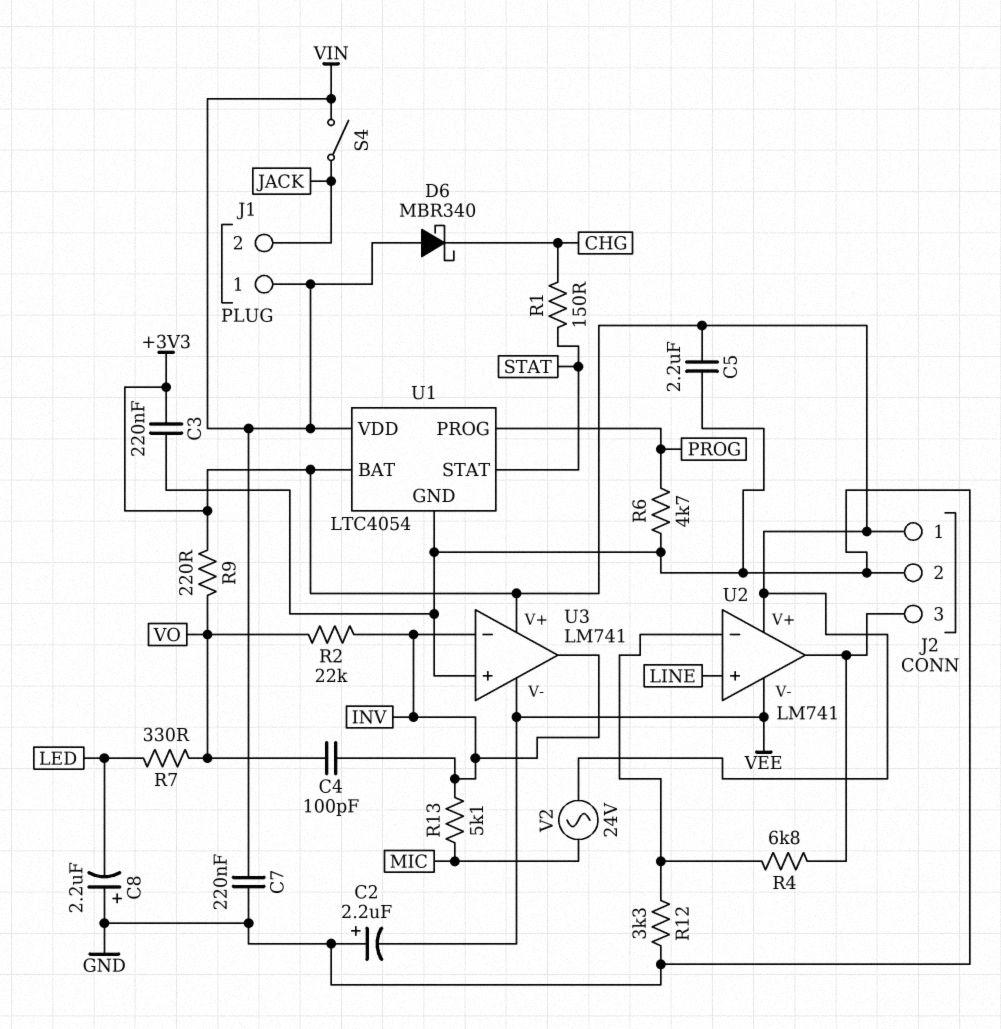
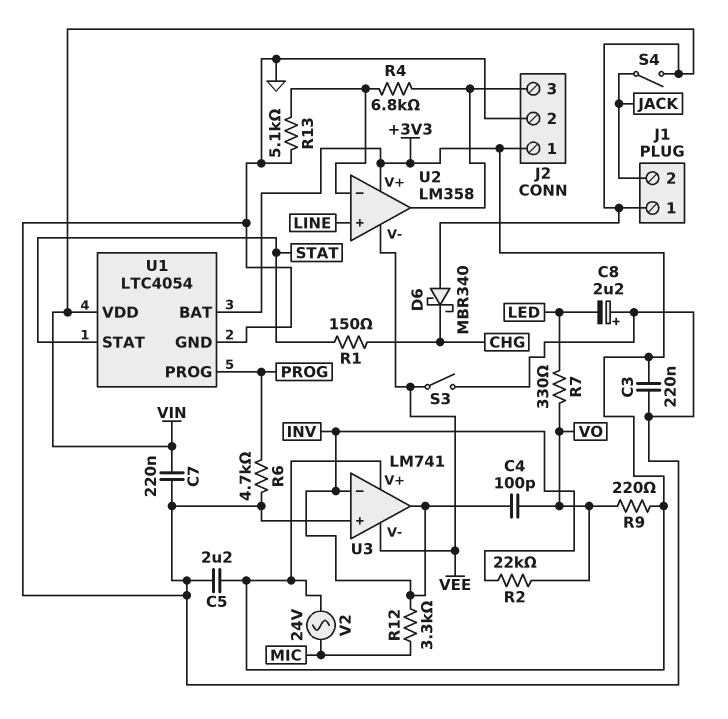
C2: 2.2uF (plus GND, minus VEE) -> none
R12: 3.3k (GND, U2/in-) -> 3.3k (INV, MIC)
R13: 5.1k (INV, MIC) -> 5.1k (GND, U2/in-)
S3: none -> switch (GND, VEE)
U2: LM741 -> LM358

